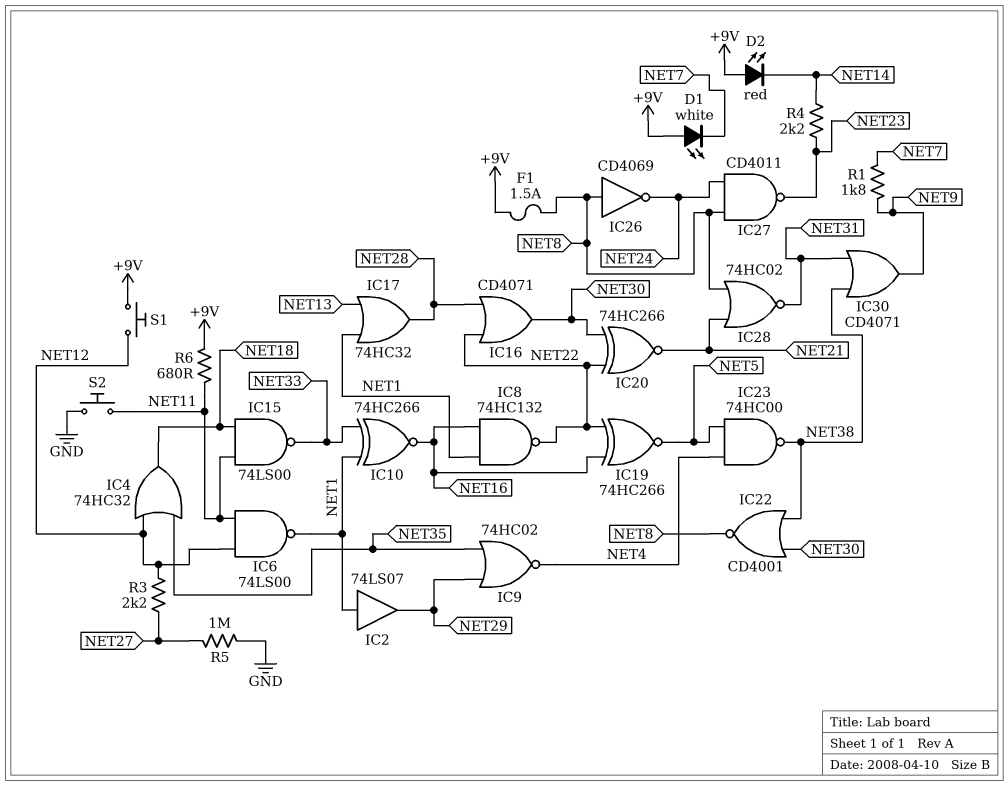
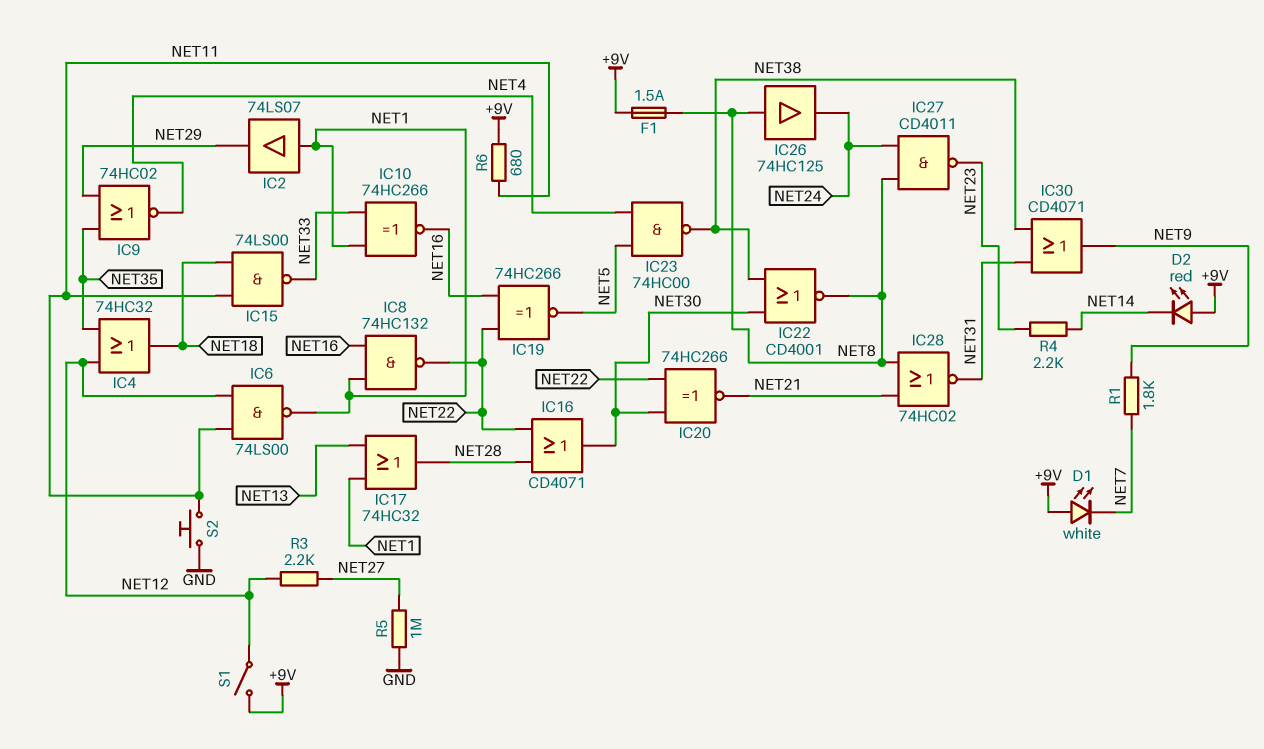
IC26: NOT CD4069 (in NET8, out NET24) -> buffer 74HC125 (in NET8, out NET24)
S1: button (+9V, NET12) -> switch (+9V, NET12)

